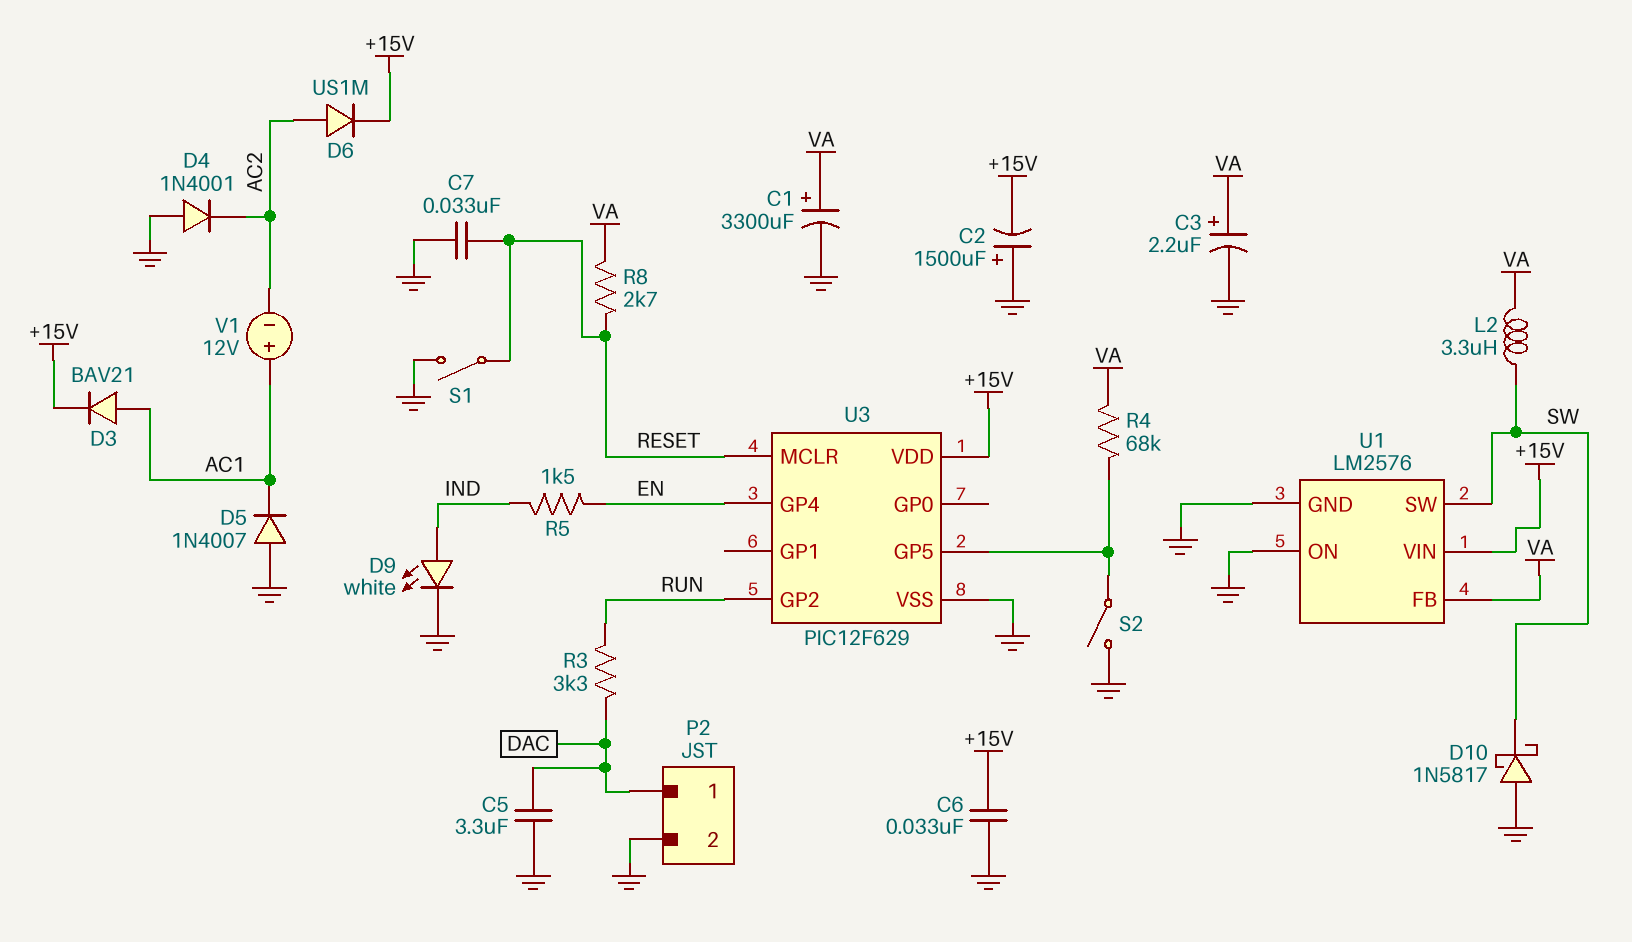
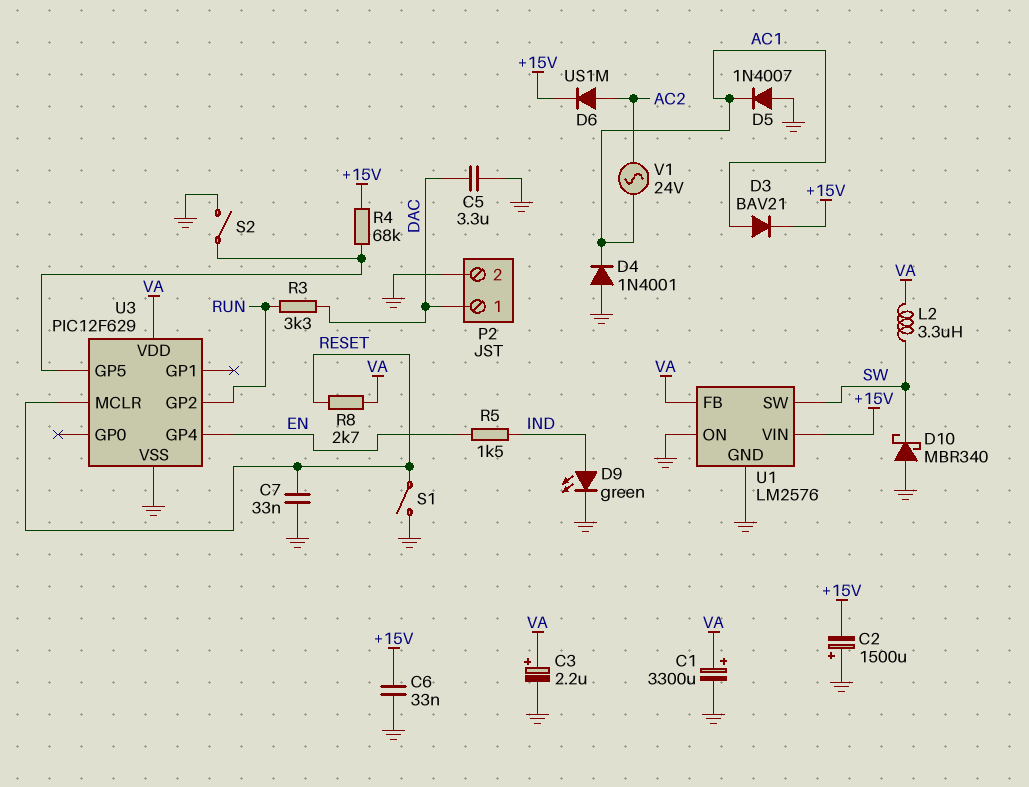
D4: diode 1N4001 (A GND, K AC2) -> diode 1N4001 (A GND, K AC1)
D9: LED white (A IND, K GND) -> LED green (A IND, K GND)
D10: schottky 1N5817 (A GND, K SW) -> schottky MBR340 (A GND, K SW)
R4: 68k (U3/GP5, VA) -> 68k (+15V, U3/GP5)
U3 pin VDD: +15V -> VA
V1: 12V (plus AC1, minus AC2) -> AC 24V (AC1, AC2)

